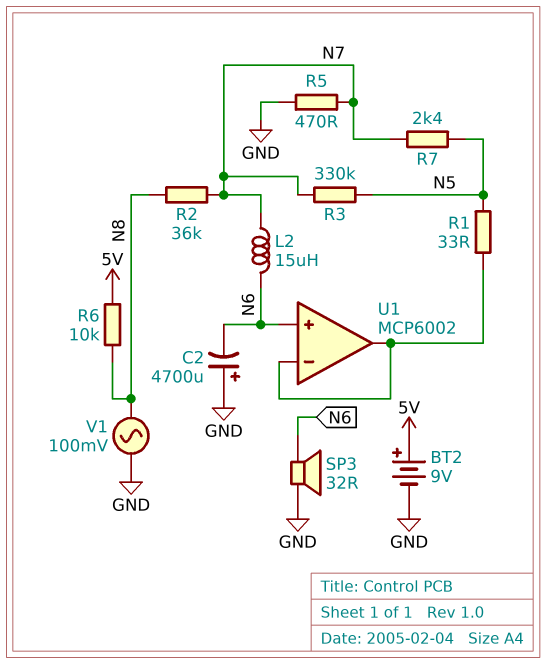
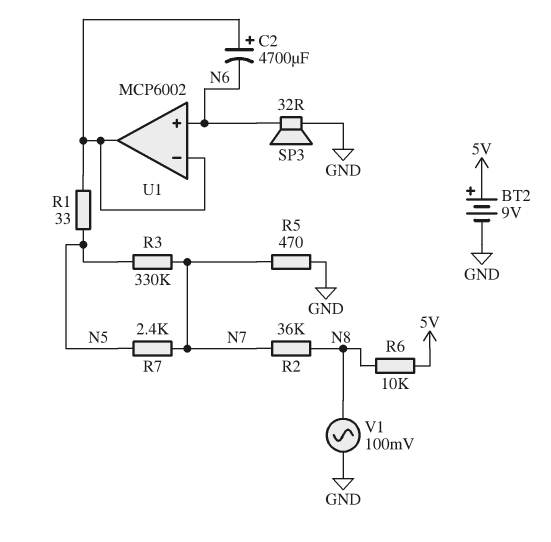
C2: 4700uF (plus GND, minus N6) -> 4700uF (plus U1/in-, minus N6)
L2: 15uH (N6, N7) -> none

